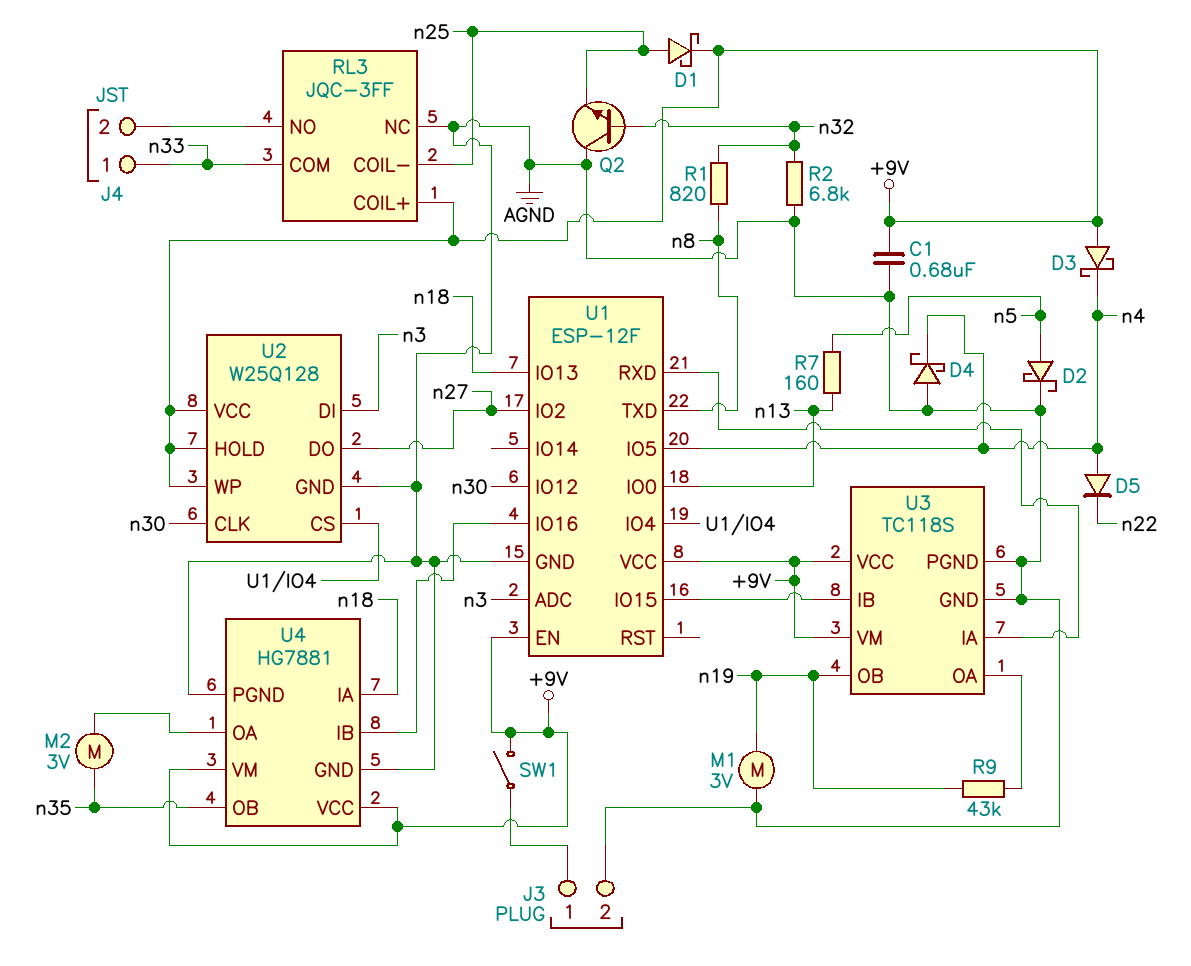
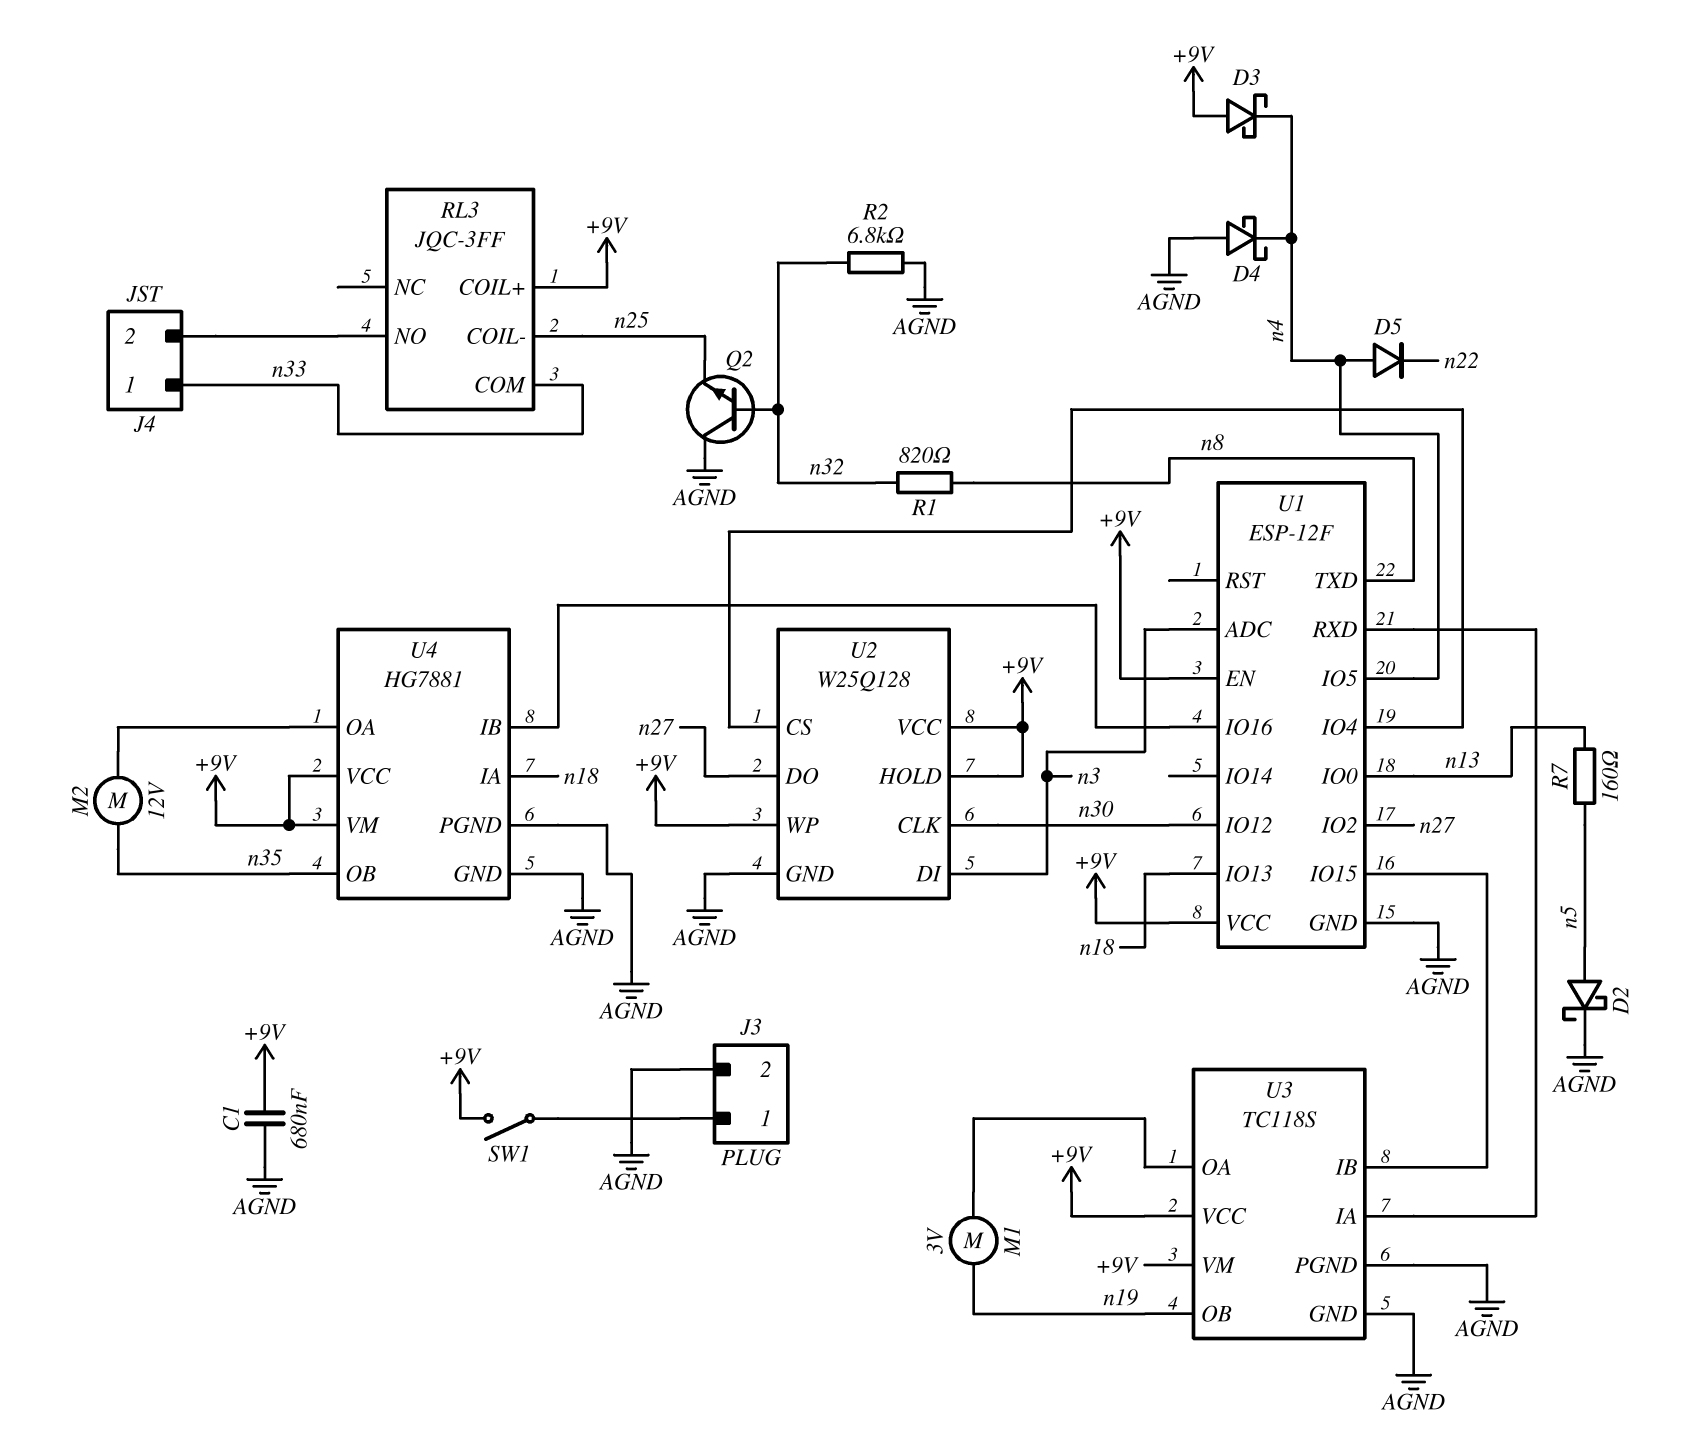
D1: schottky (A n25, K +9V) -> none
M1: motor 3V (AGND, n19) -> motor 3V (U3/OA, n19)
M2: motor 3V (U4/OA, n35) -> motor 12V (U4/OA, n35)
R9: 43k (U3/OA, n19) -> none
RL3 pin NC: AGND -> none

